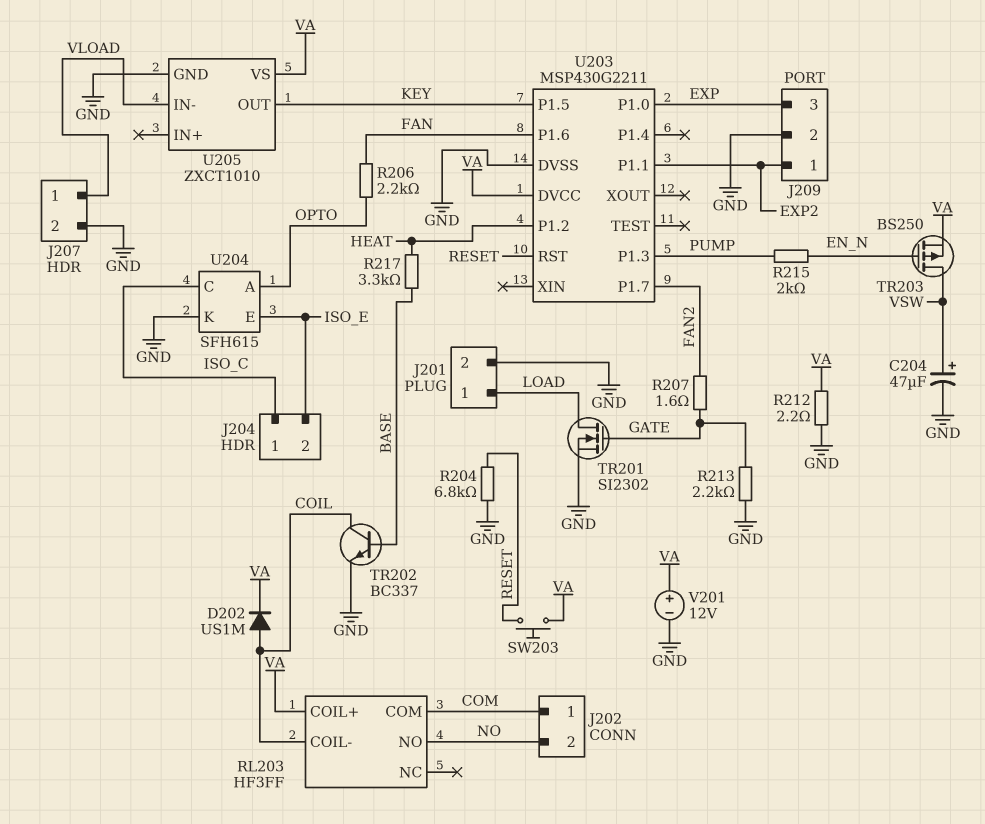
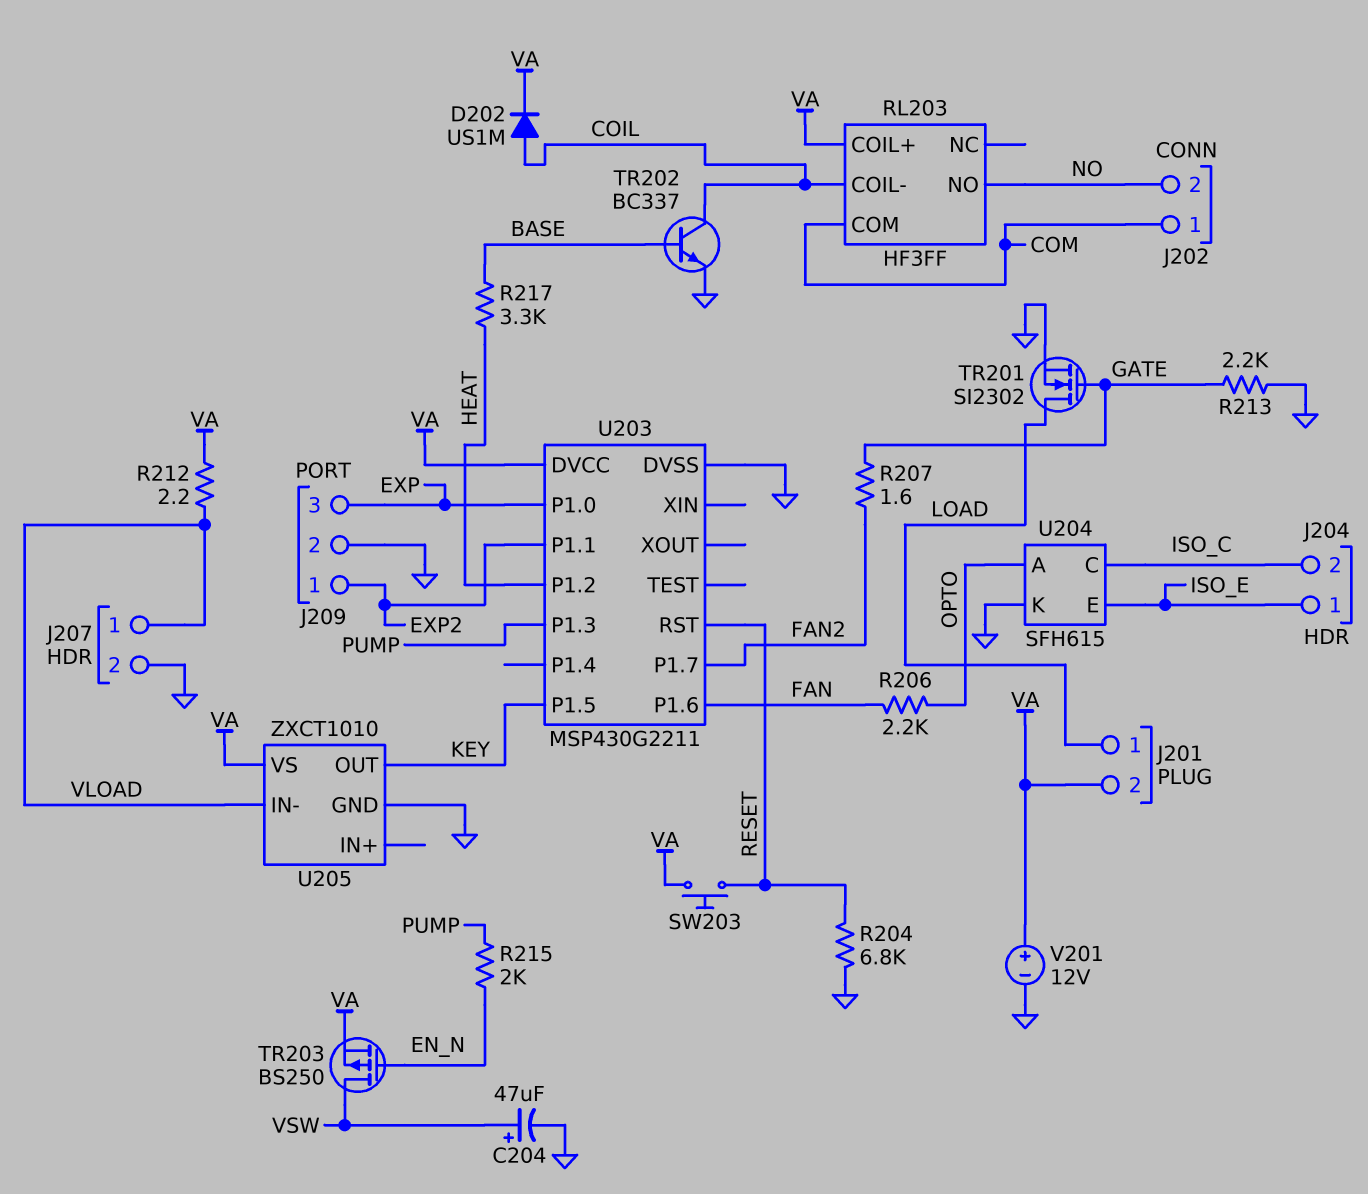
J201 pin 2: GND -> VA
J204 pin 1: ISO_C -> ISO_E
J204 pin 2: ISO_E -> ISO_C
R212: 2.2 (GND, VA) -> 2.2 (VA, VLOAD)

